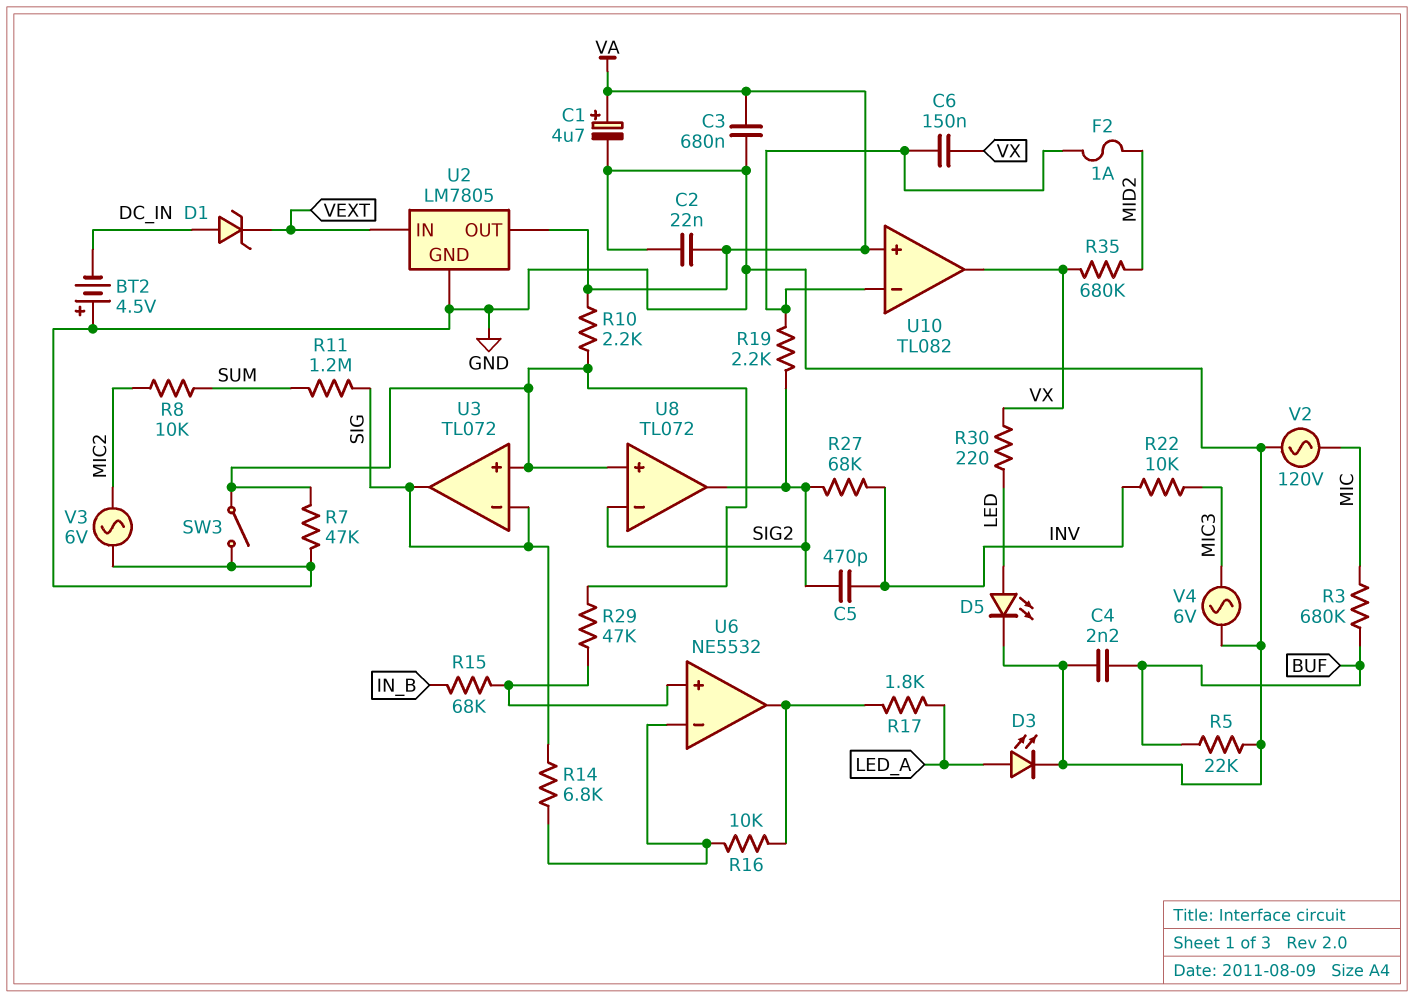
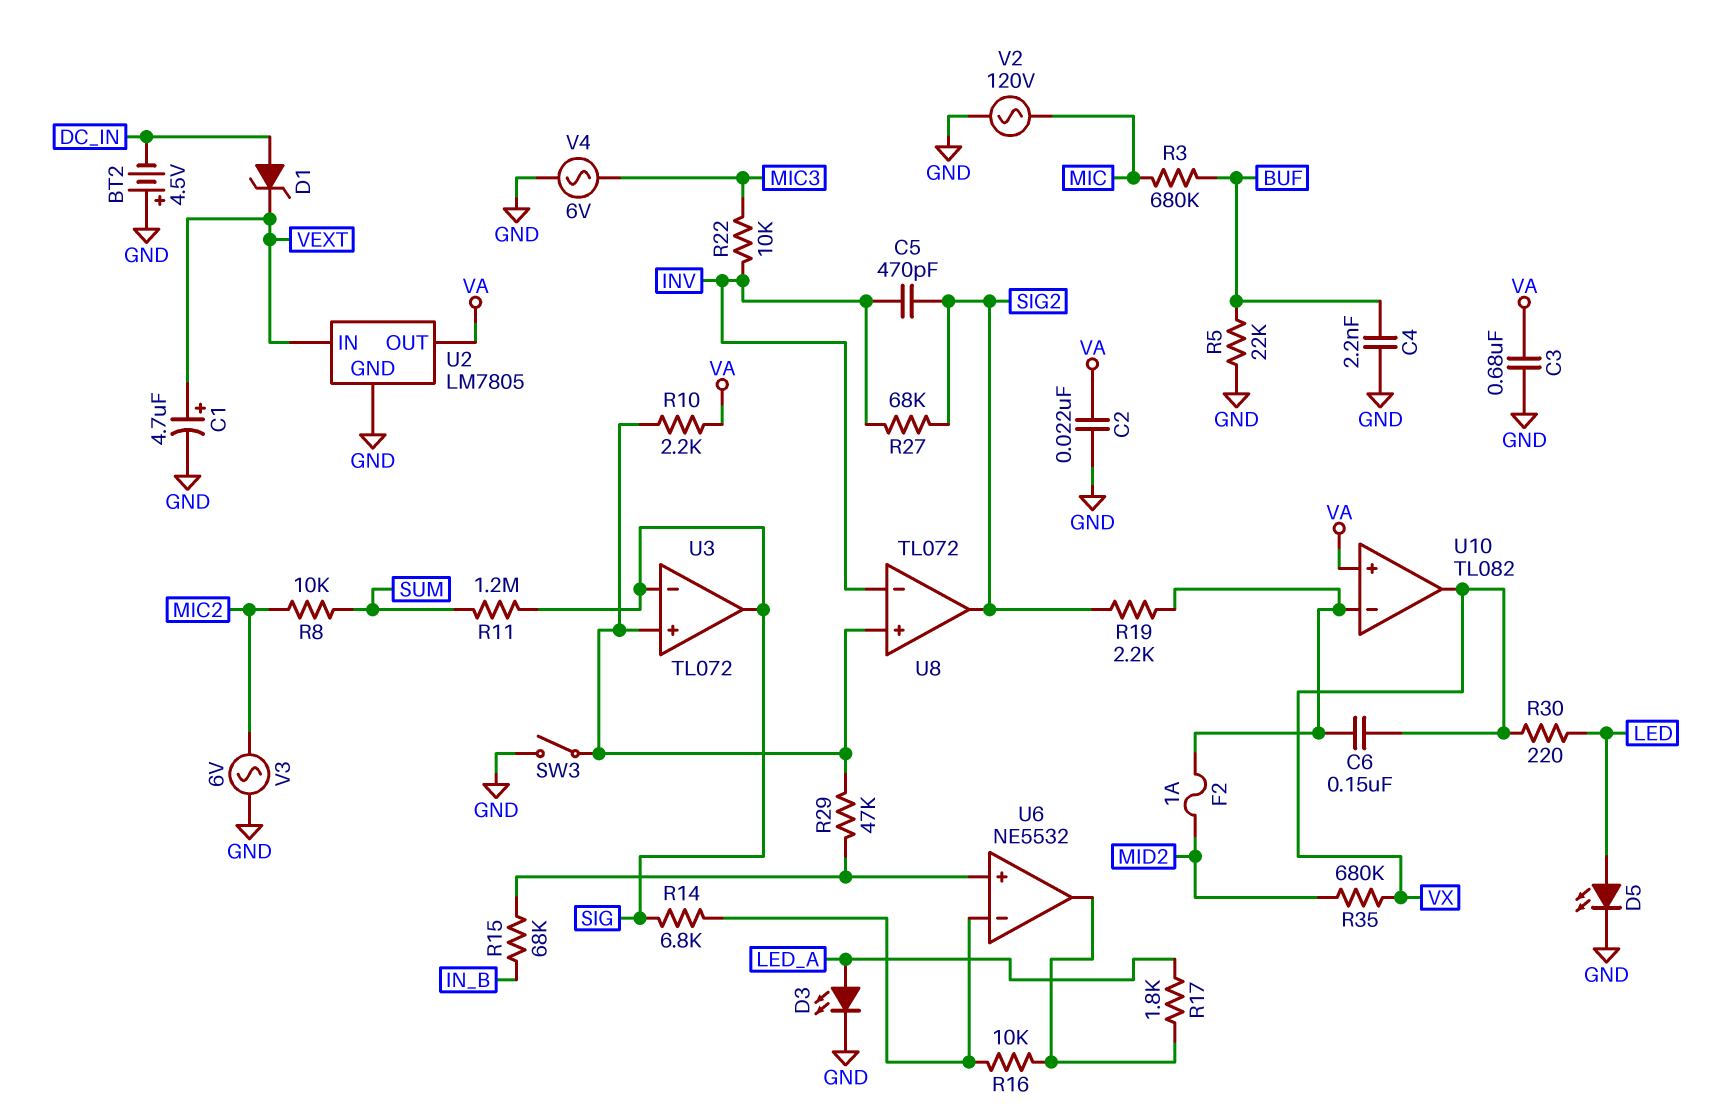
C1: 4.7uF (plus VA, minus GND) -> 4.7uF (plus VEXT, minus GND)
R7: 47k (GND, U3/in+) -> none
U8 pin in-: SIG2 -> INV

